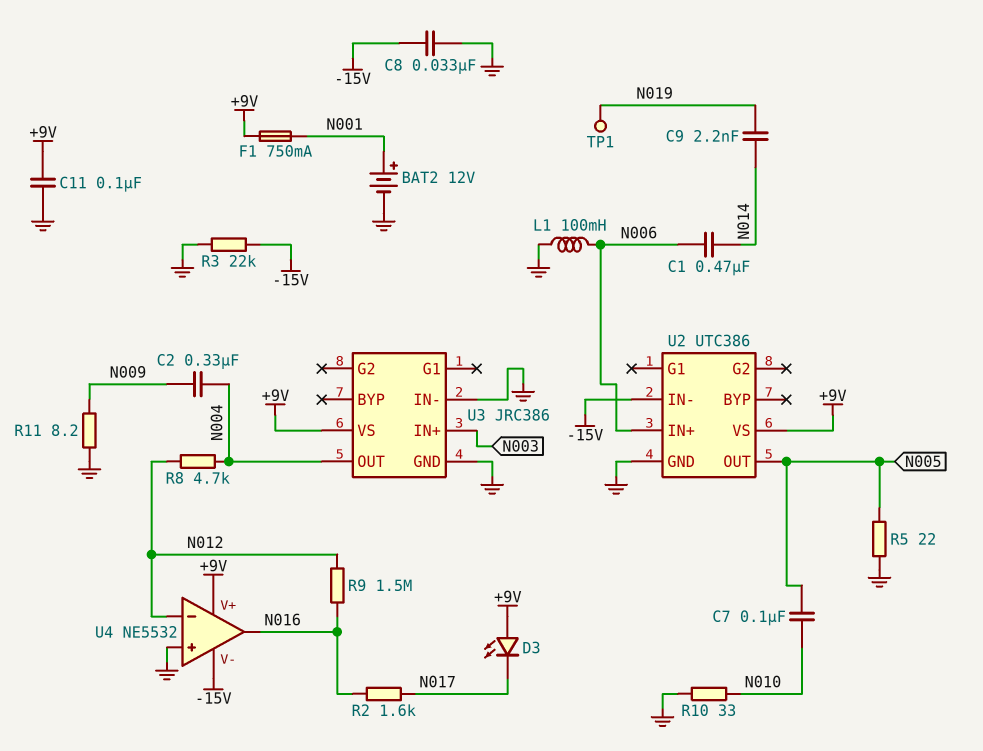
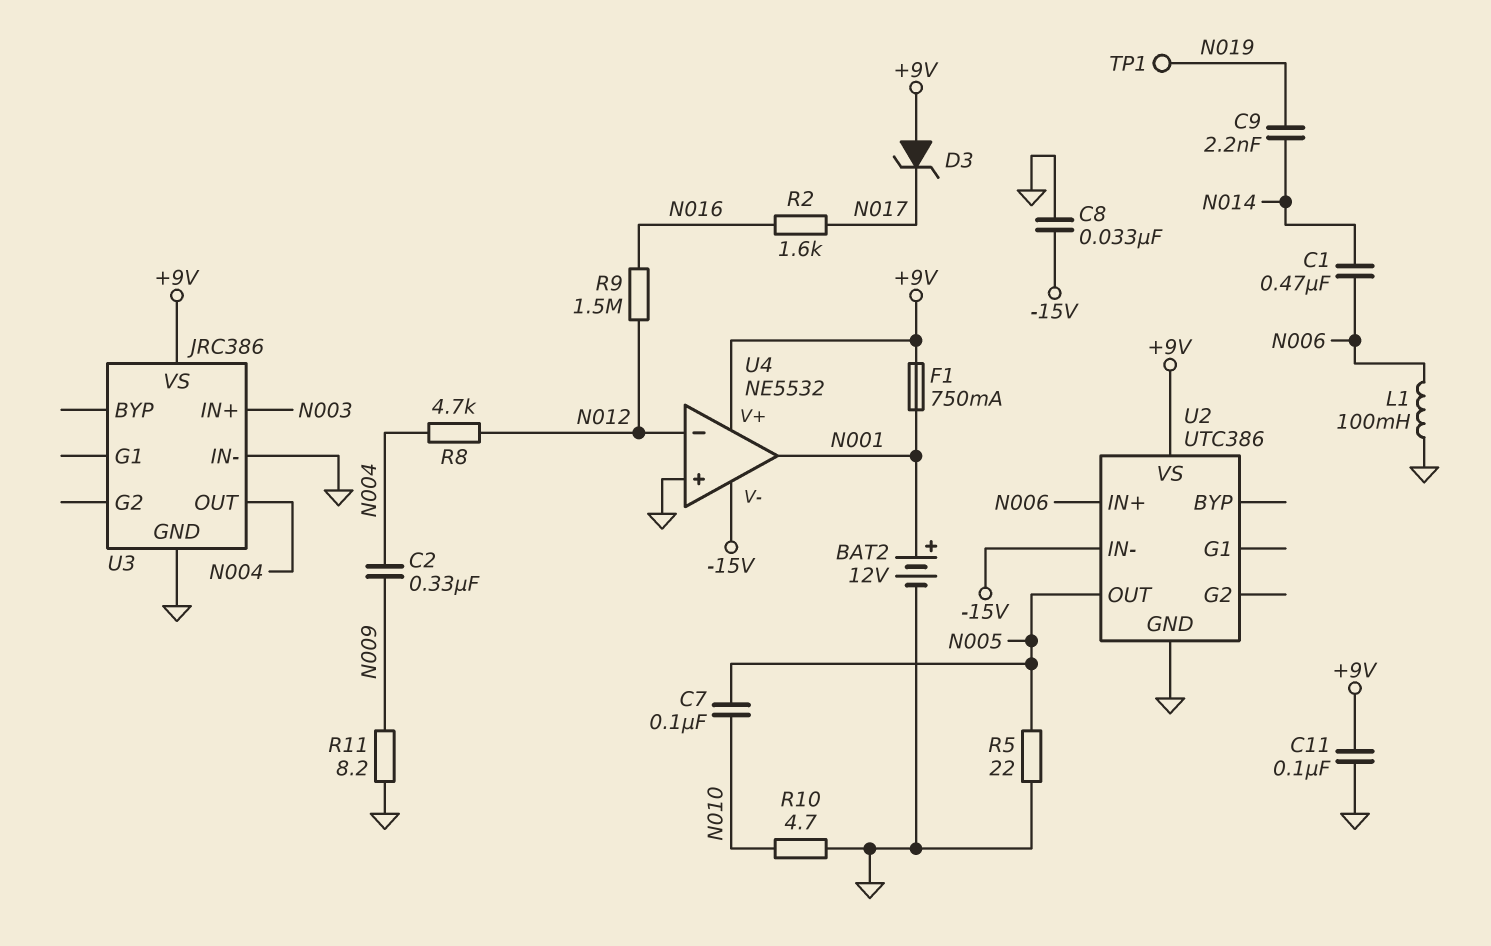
D3: LED (A +9V, K N017) -> zener (A +9V, K N017)
R3: 22k (-15V, GND) -> none
R10: 33 (GND, N010) -> 4.7 (GND, N010)
U4 pin out: N016 -> N001

